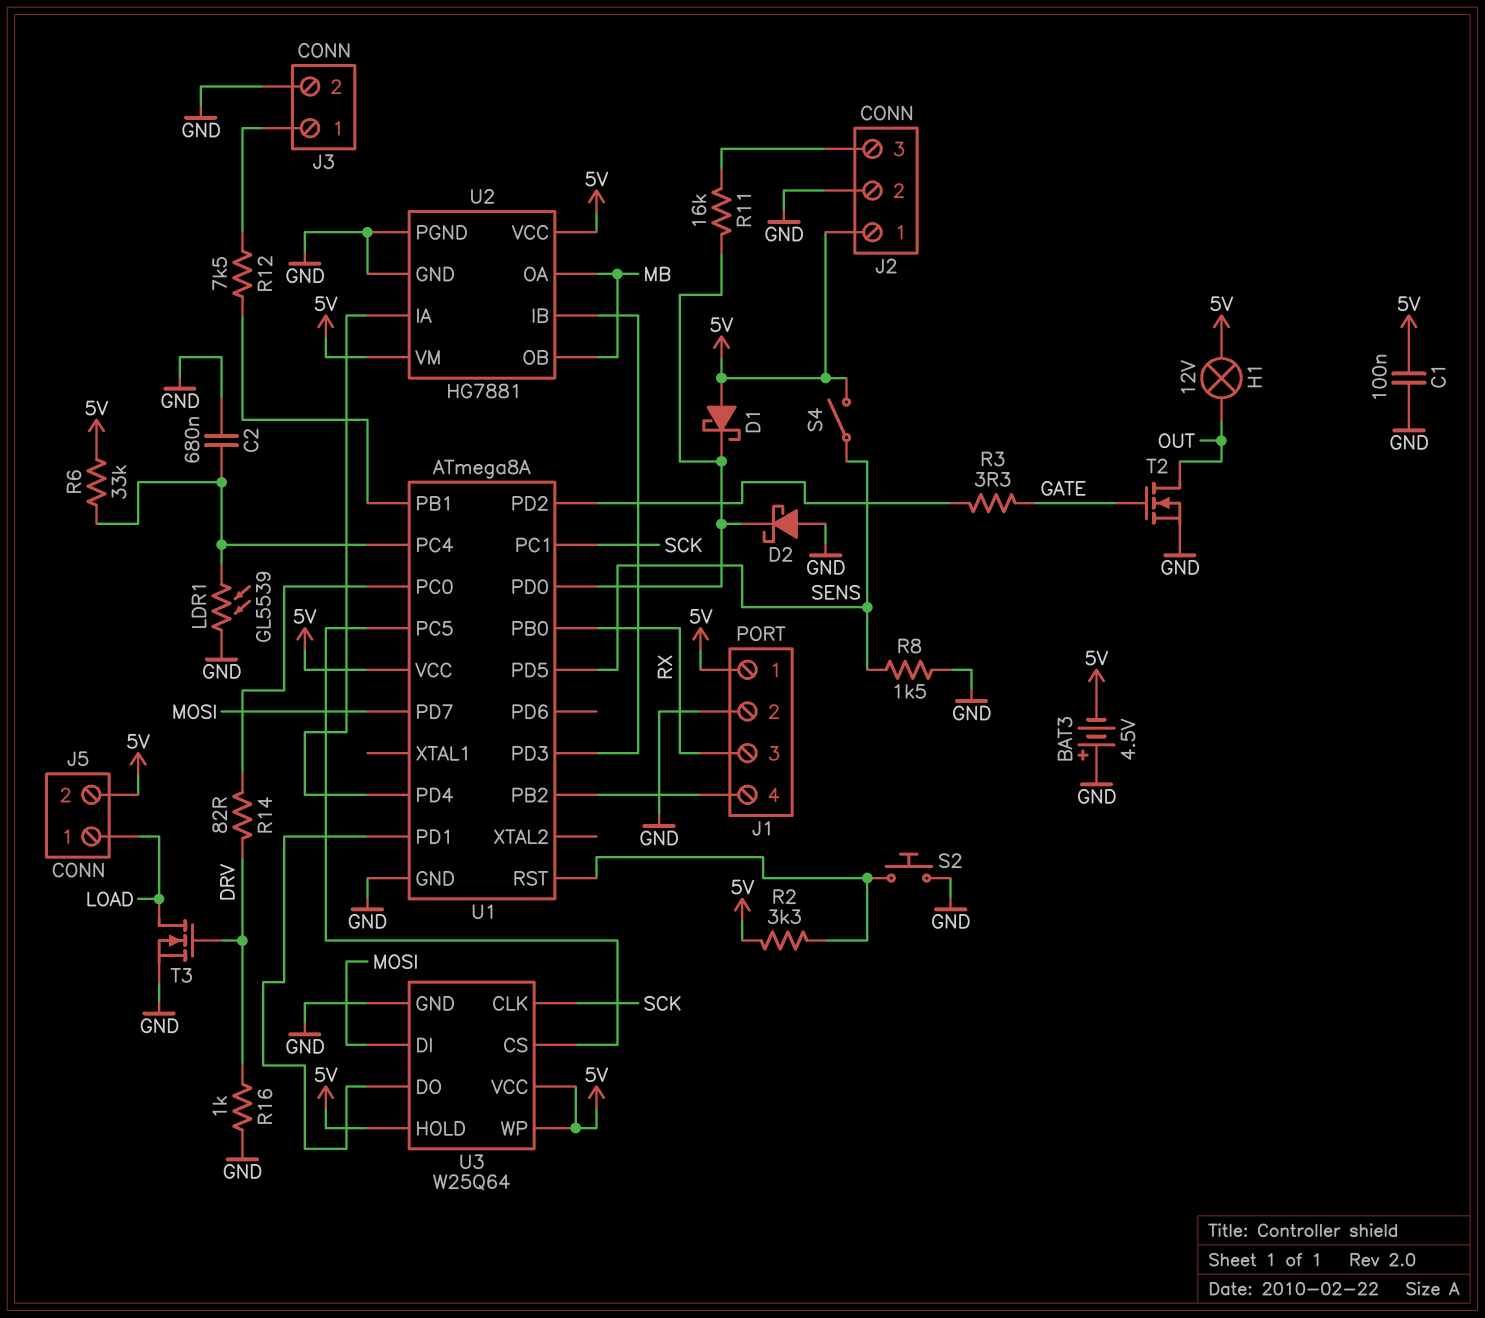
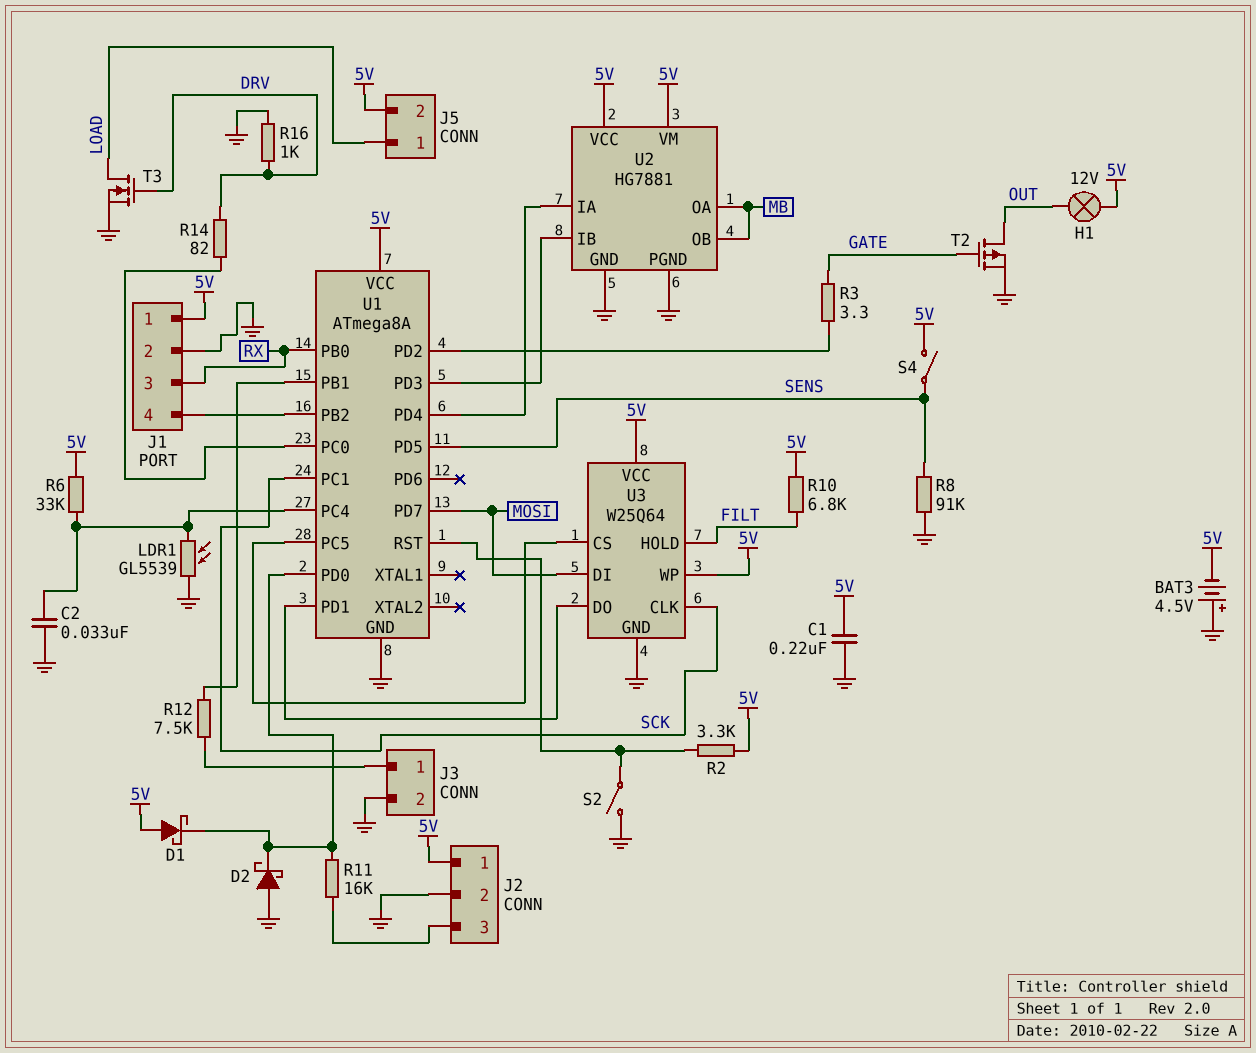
C1: 100nF (5V, GND) -> 220nF (5V, GND)
C2: 680nF (GND, U1/PC4) -> 33nF (GND, U1/PC4)
R8: 1.5k (GND, SENS) -> 91k (GND, SENS)
R10: none -> 6.8k (5V, FILT)
S2: button (GND, U1/RST) -> switch (GND, U1/RST)
T2: NMOS (G GATE, D OUT, S GND) -> PMOS (G GATE, D OUT, S GND)
U3 pin HOLD: 5V -> FILT

